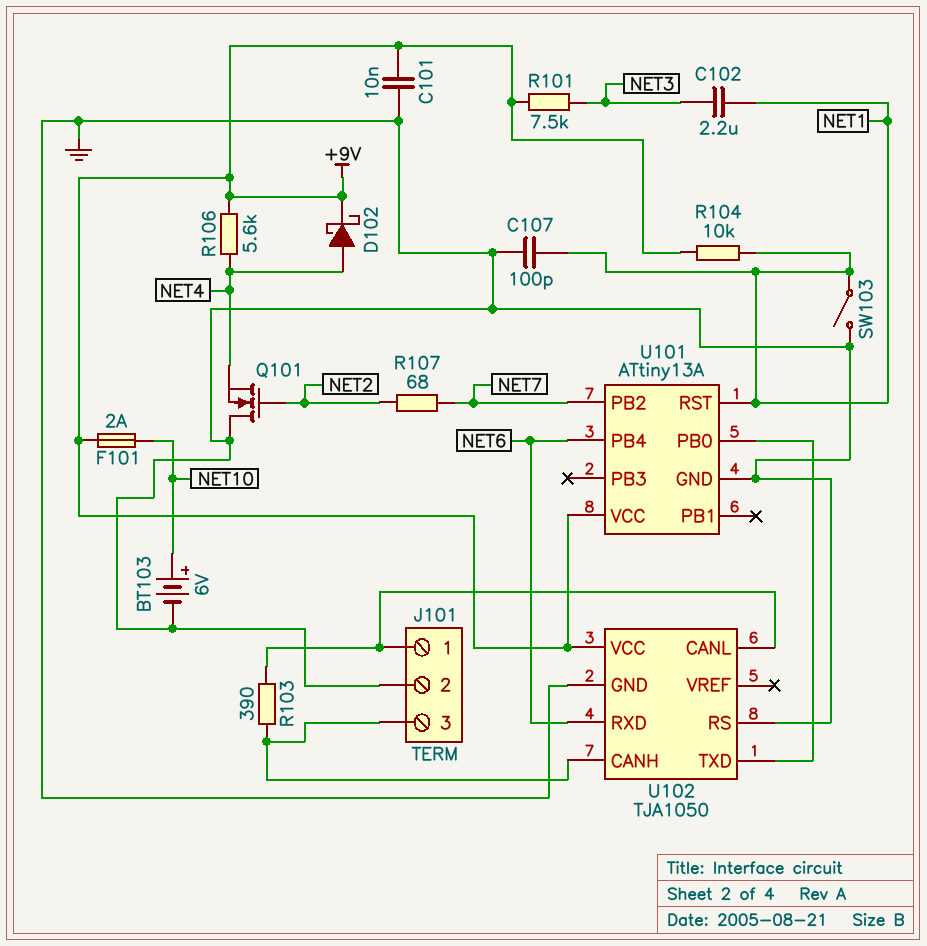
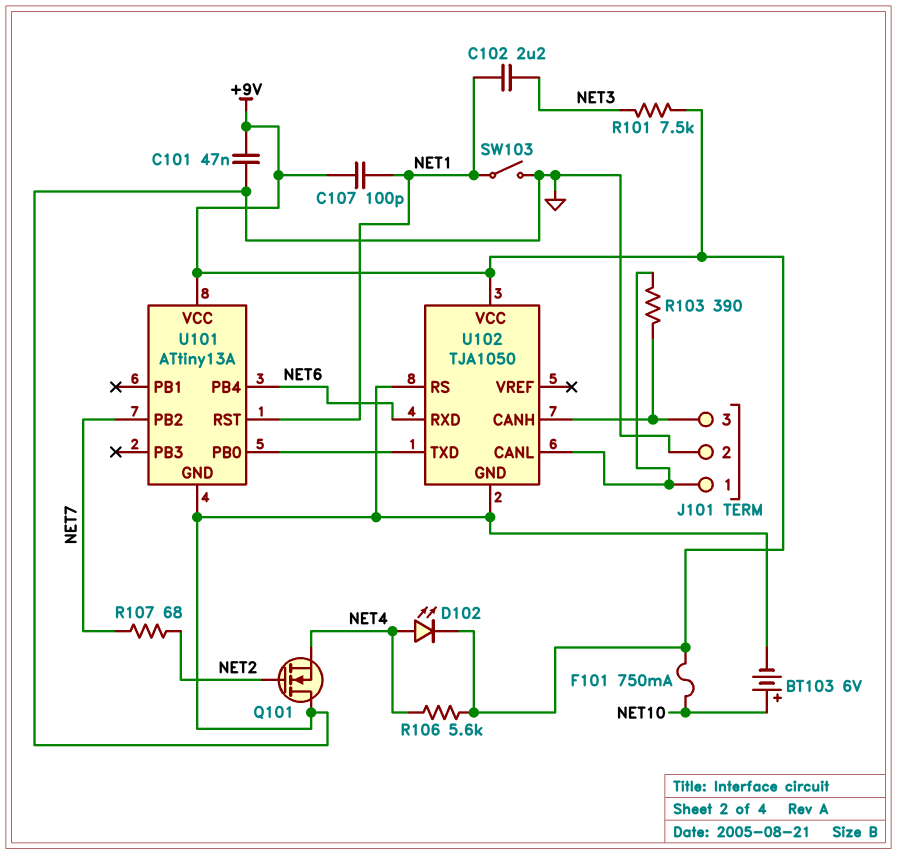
C101: 10nF (+9V, GND) -> 47nF (+9V, GND)
C107: 100pF (GND, NET1) -> 100pF (+9V, NET1)
D102: schottky (A NET4, K +9V) -> LED (A NET4, K +9V)
F101: 2A (+9V, NET10) -> 750mA (+9V, NET10)
R104: 10k (+9V, NET1) -> none

